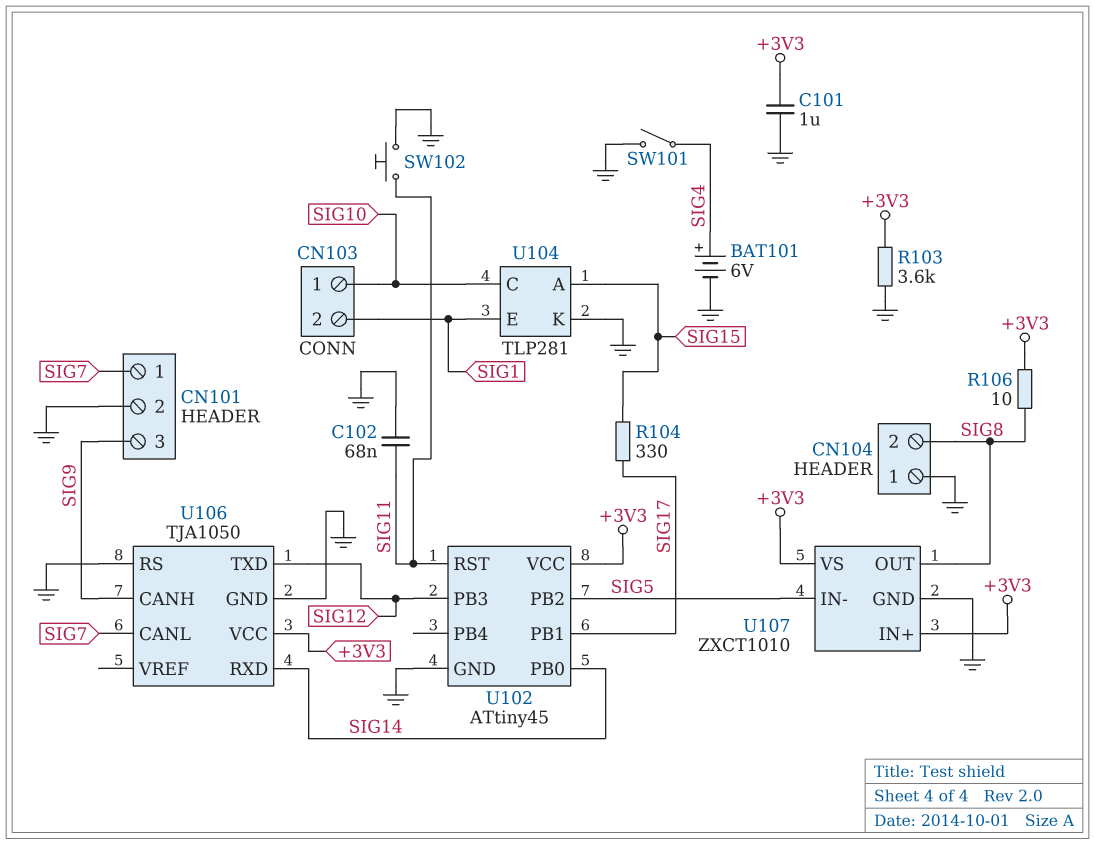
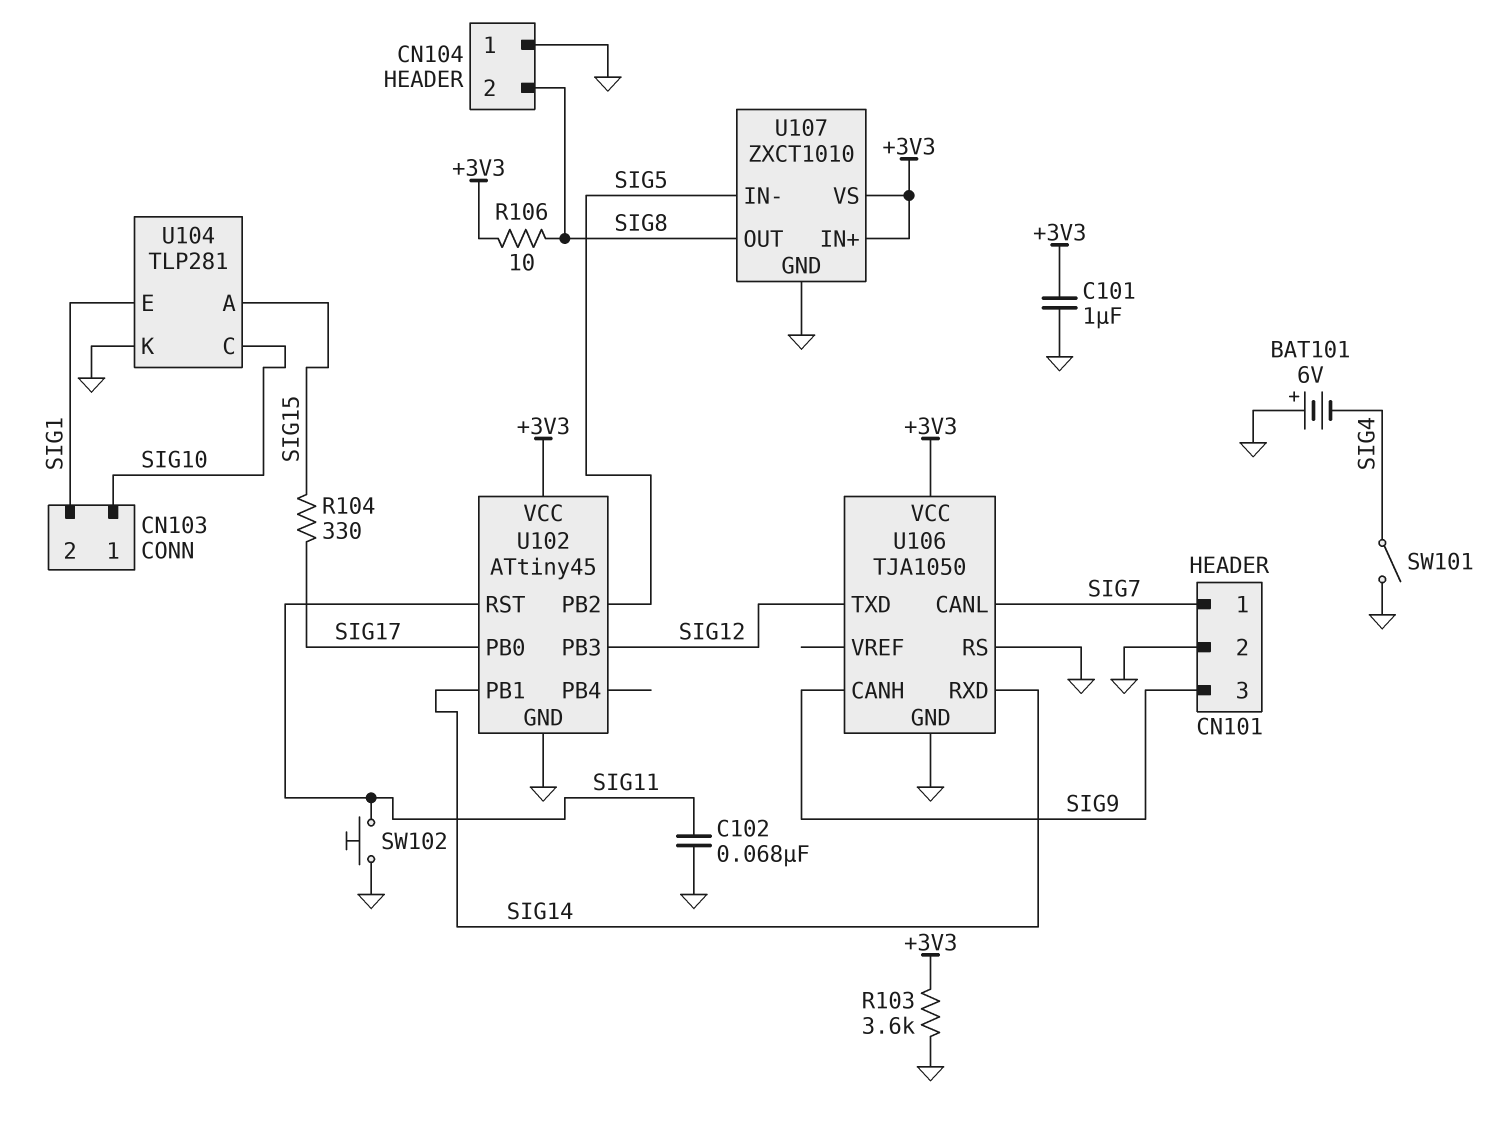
BAT101: 6V (plus SIG4, minus GND) -> 6V (plus GND, minus SIG4)
U102 pin PB0: SIG14 -> SIG17
U102 pin PB1: SIG17 -> SIG14

